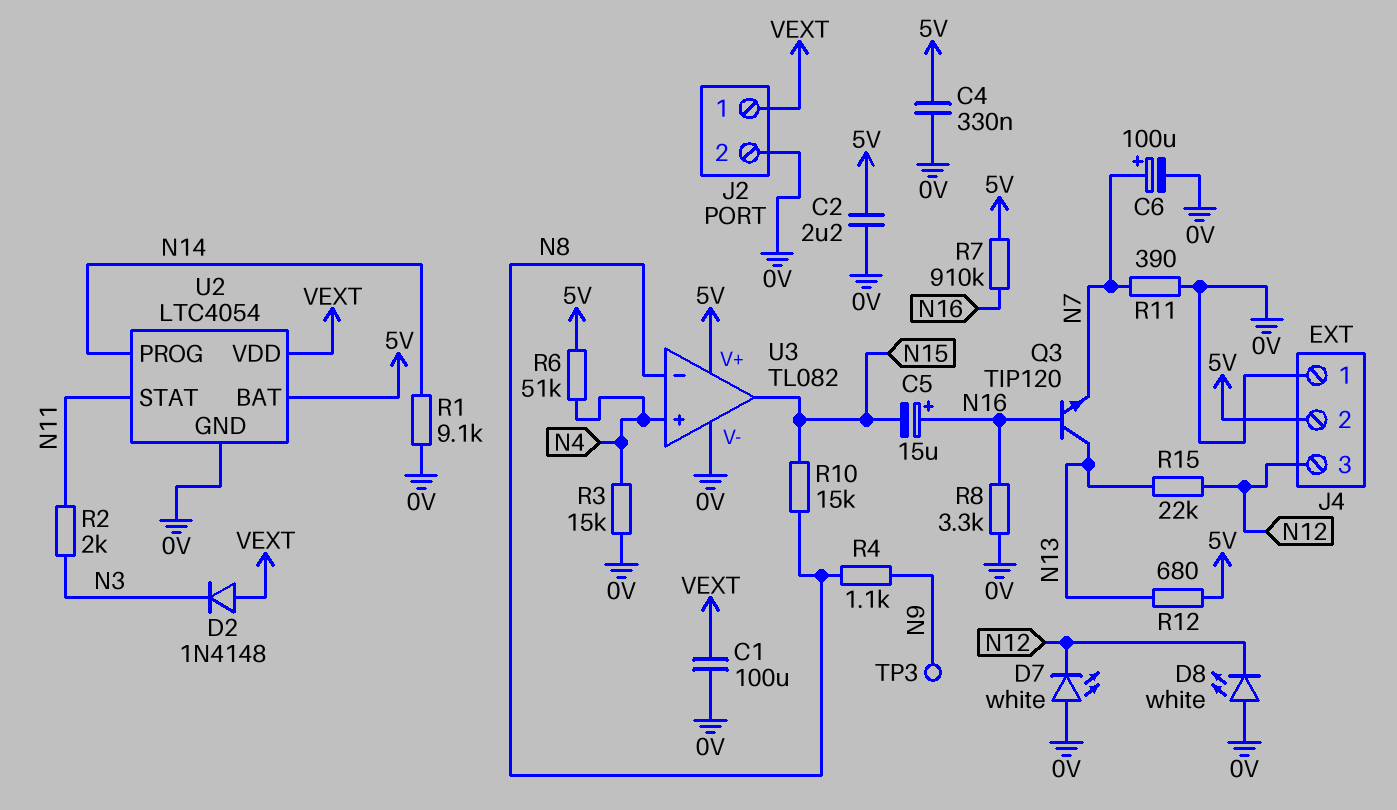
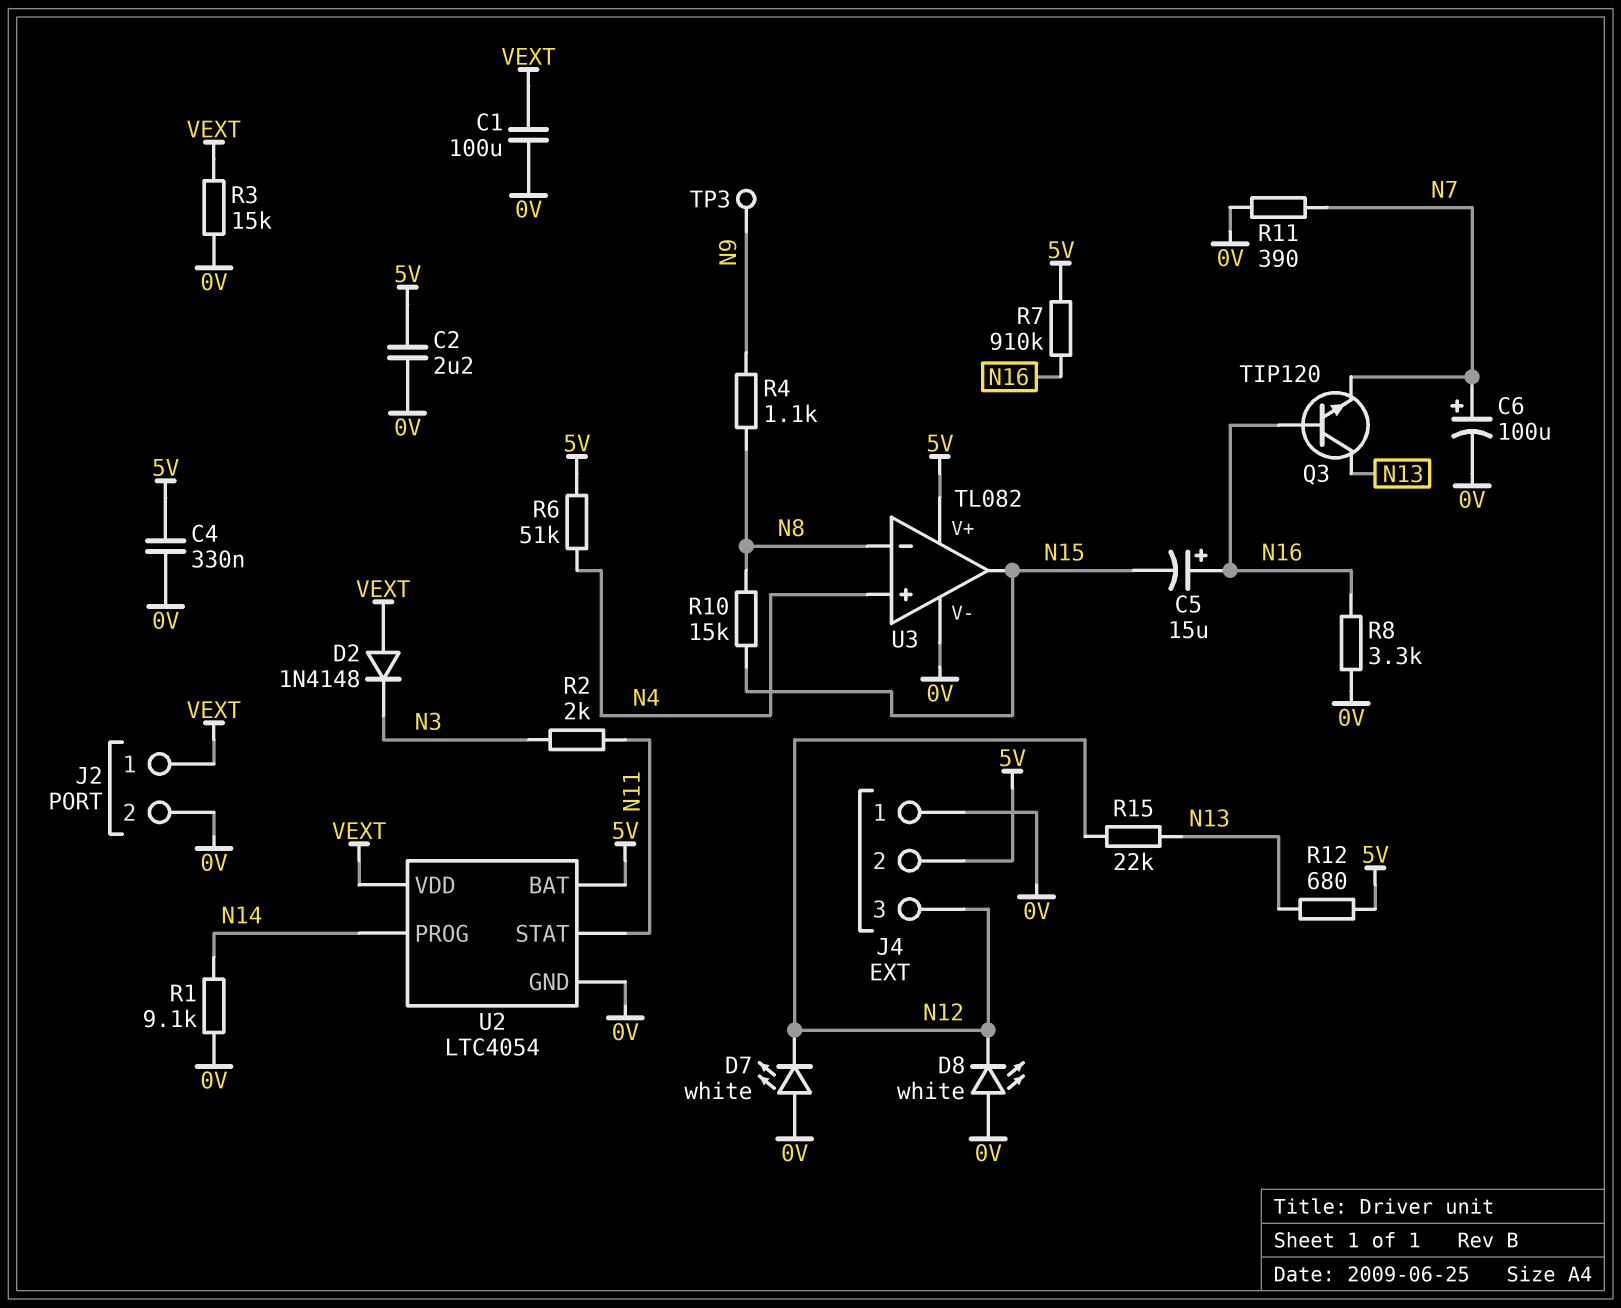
R3: 15k (0V, N4) -> 15k (0V, VEXT)

